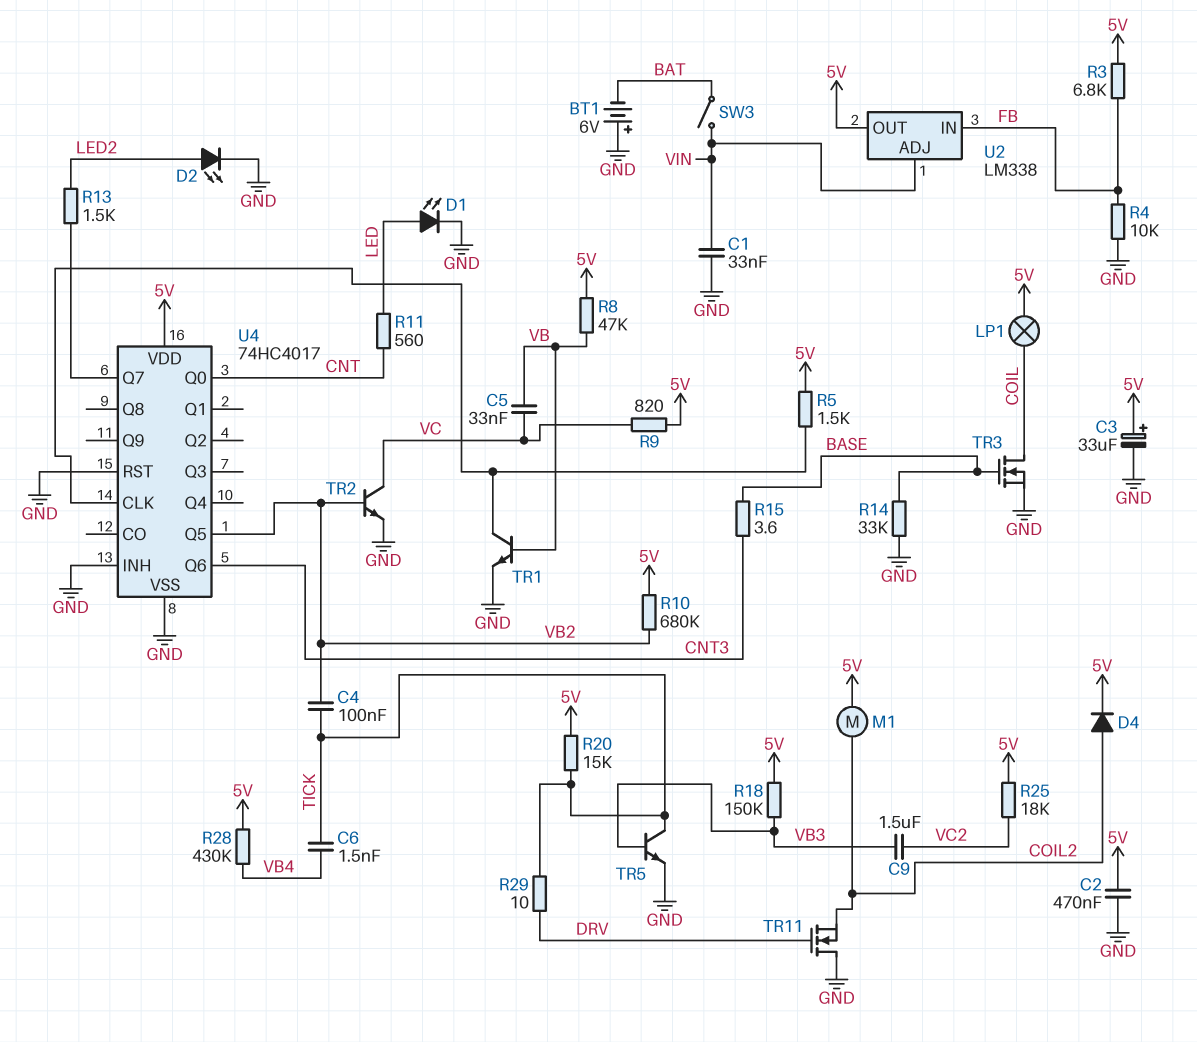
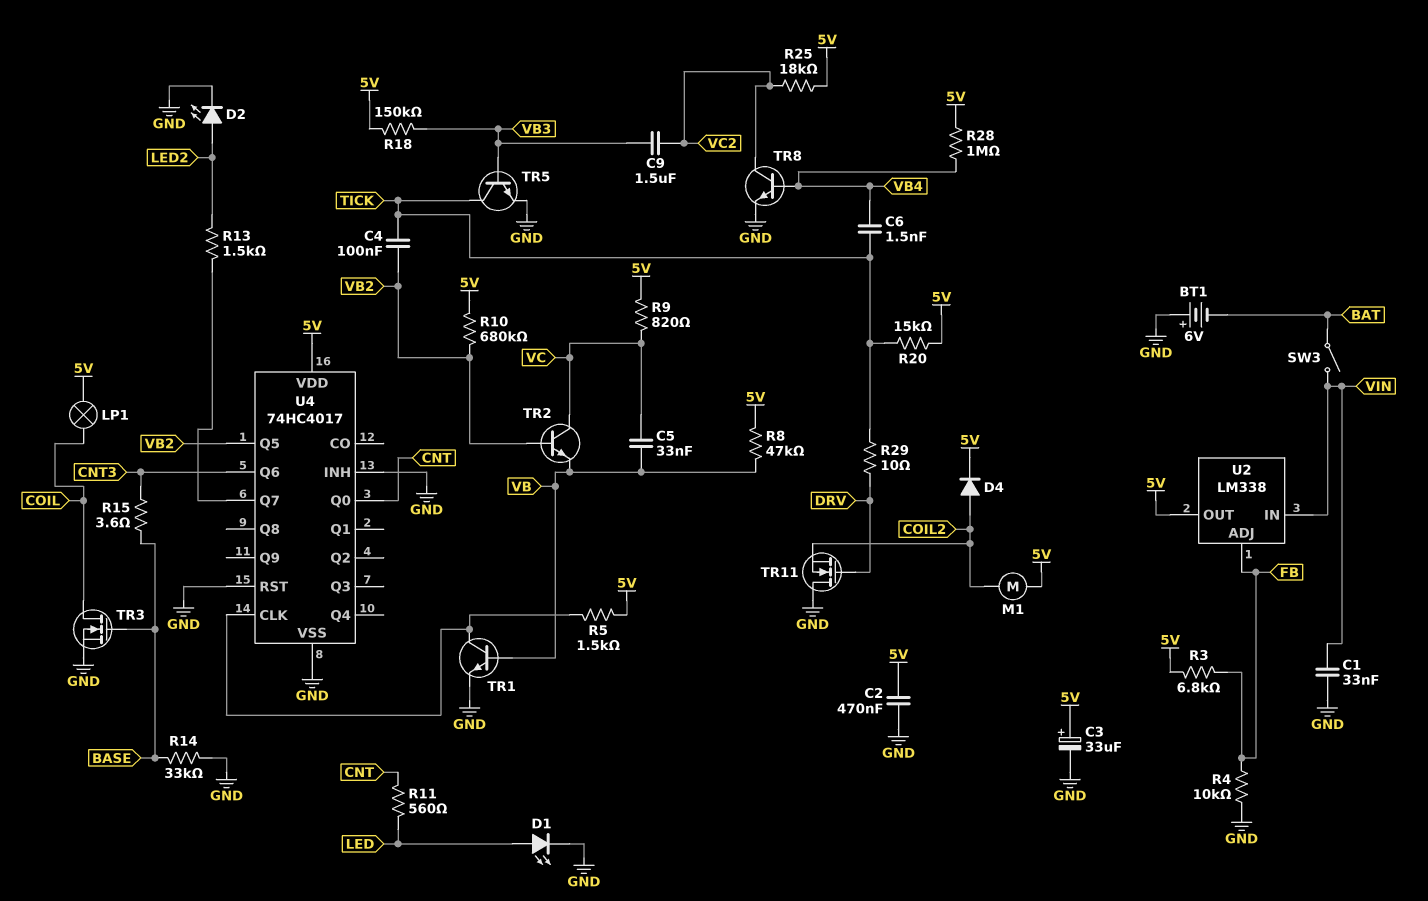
R28: 430k (5V, VB4) -> 1M (5V, VB4)
TR2: NPN (B VB2, C VC, E GND) -> NPN (B VB2, C VC, E VB)
TR8: none -> NPN (B VB4, C VC2, E GND)
U2 pin ADJ: VIN -> FB
U2 pin IN: FB -> VIN

